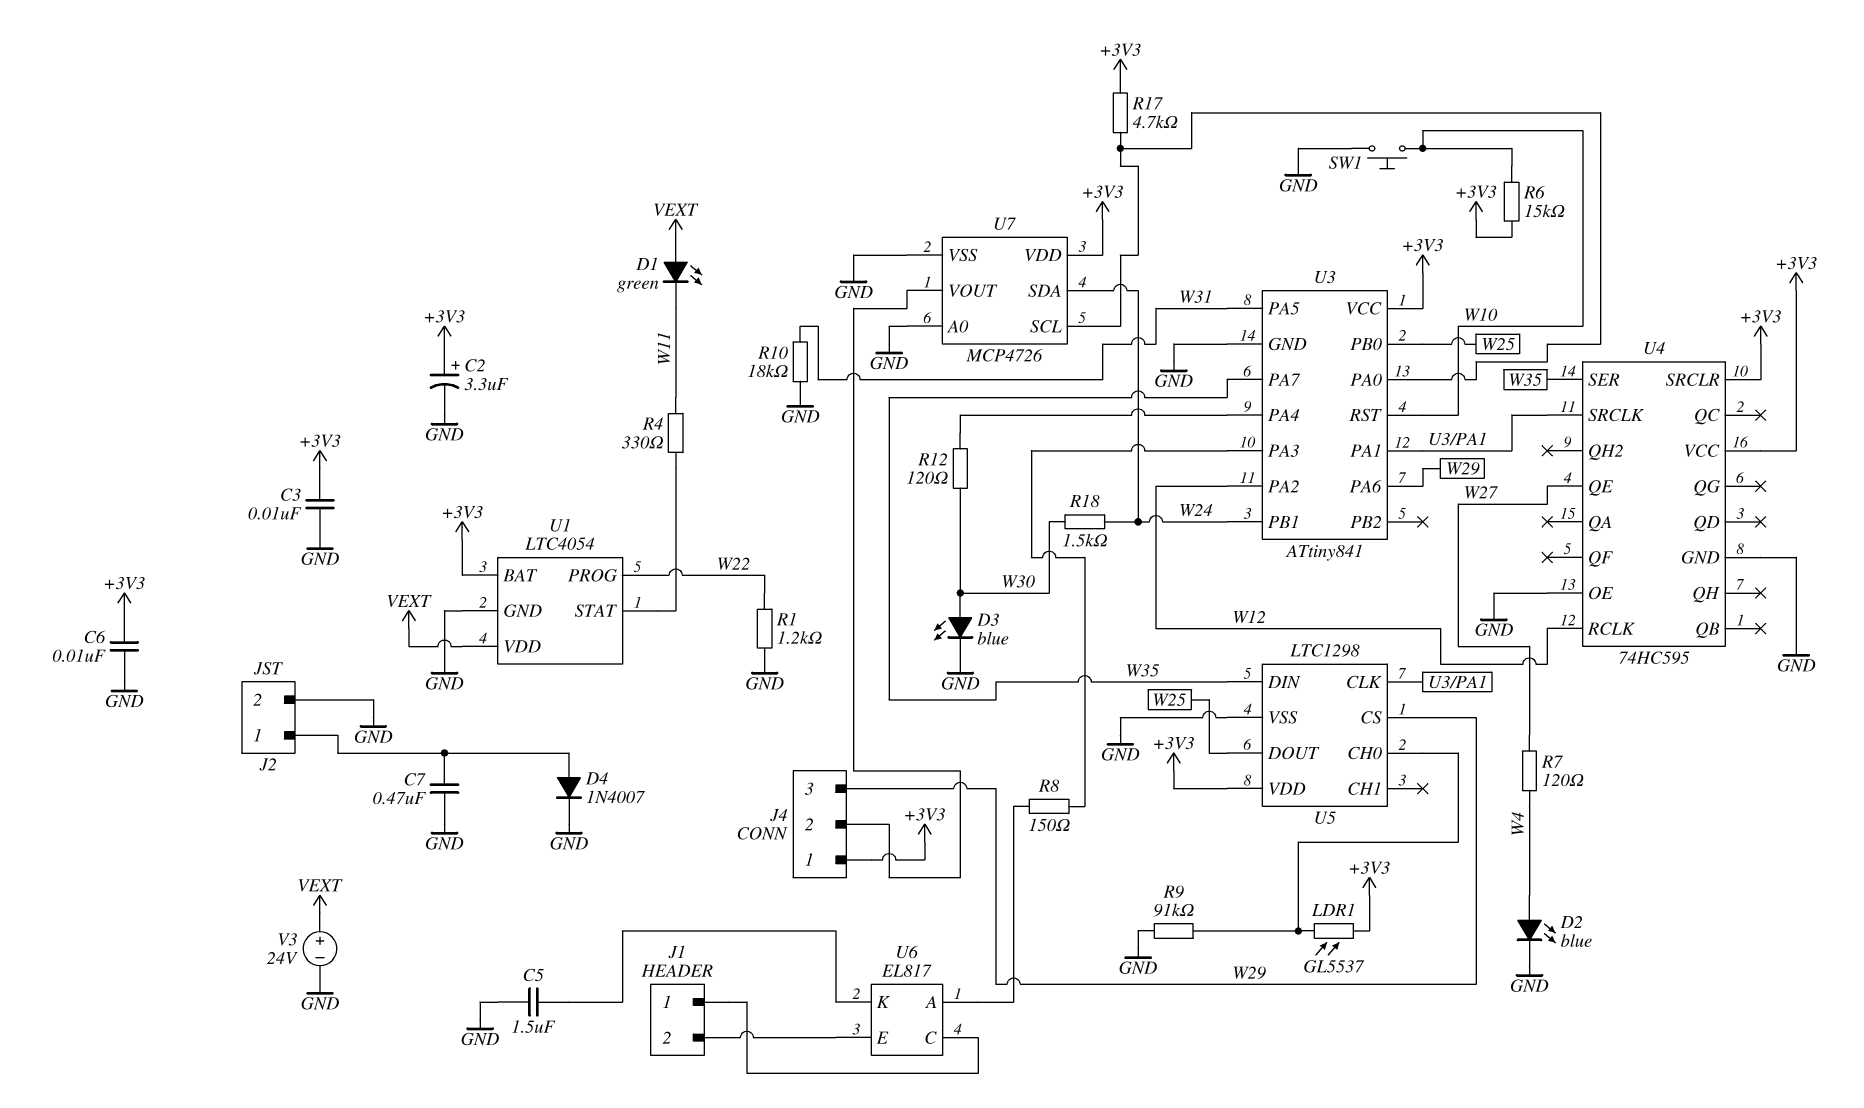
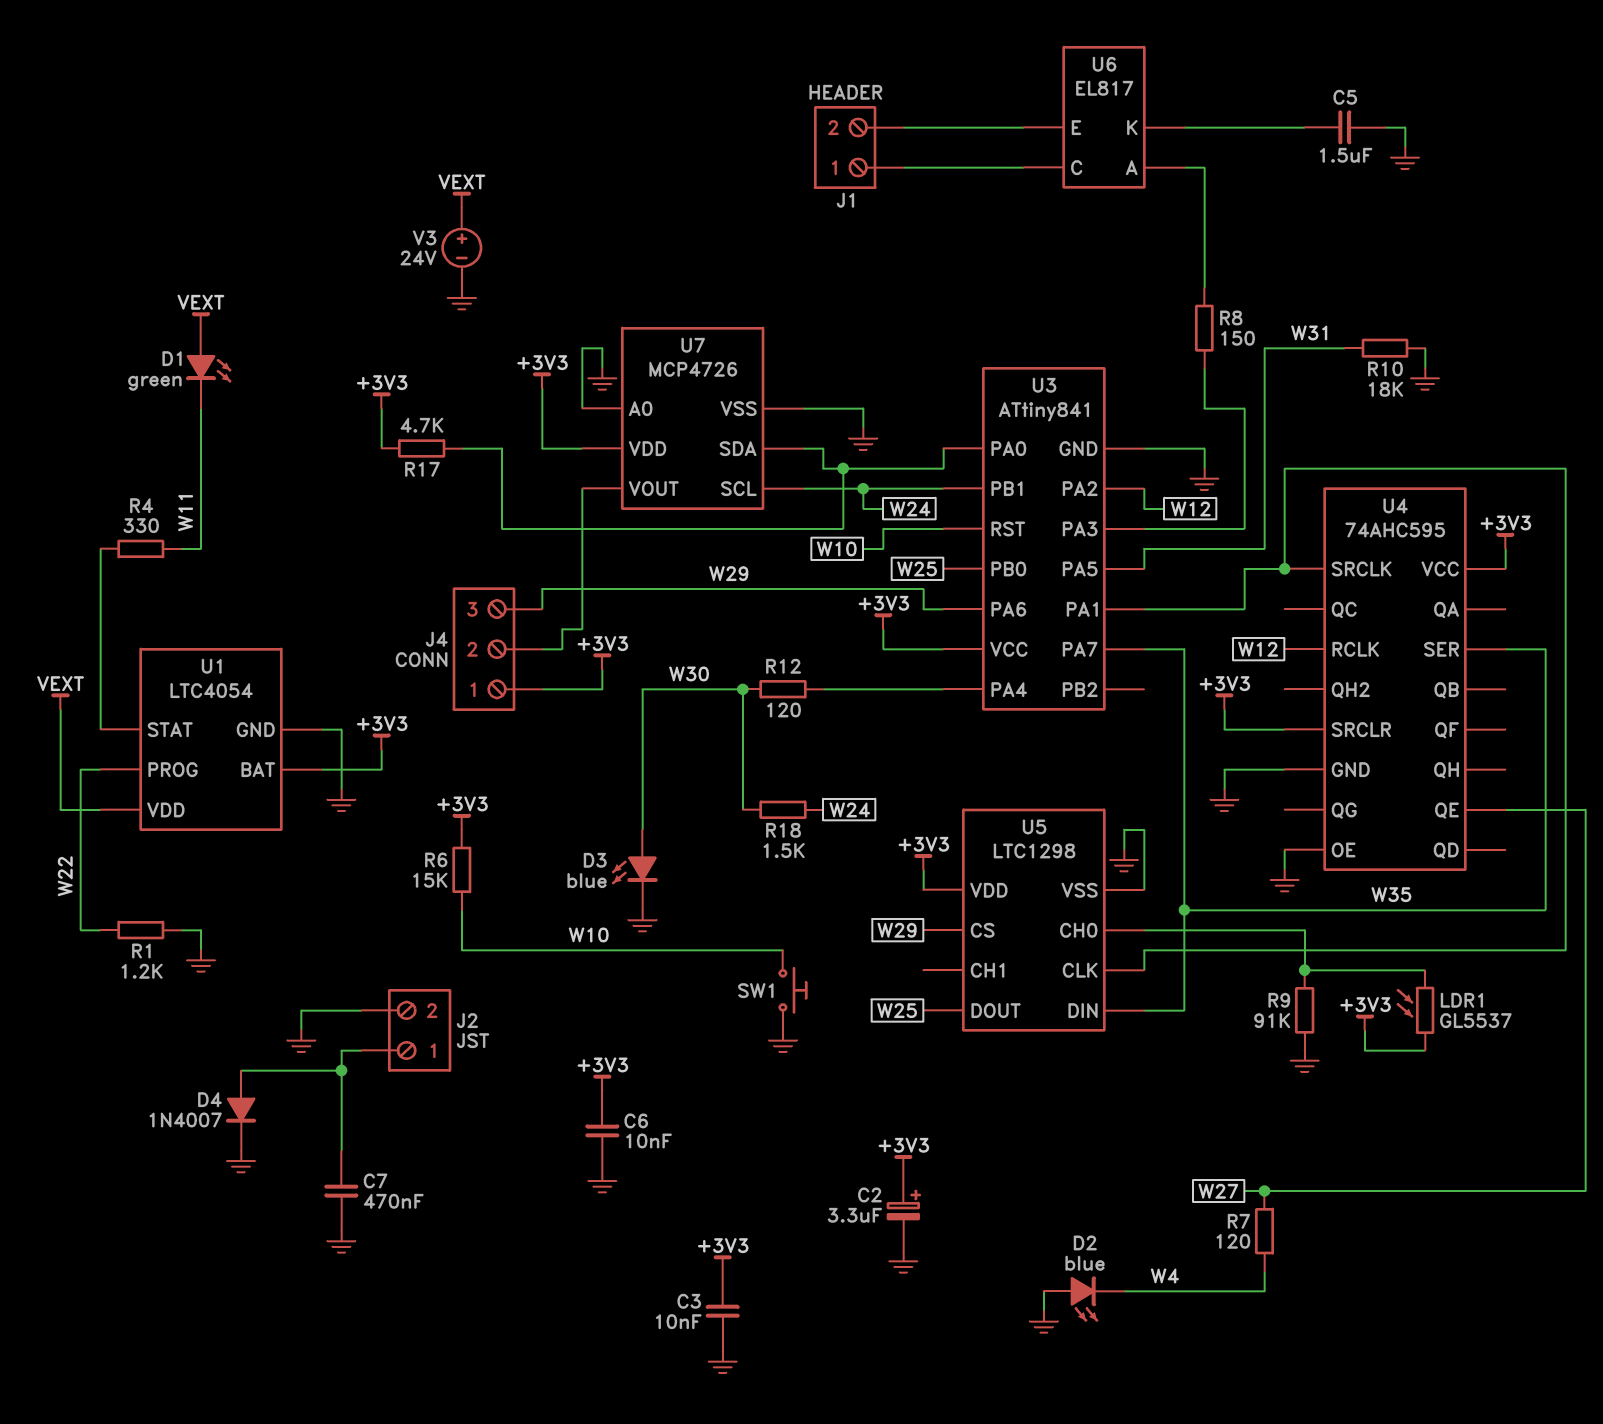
D2: LED blue (A W4, K GND) -> LED blue (A GND, K W4)
U4: 74HC595 -> 74AHC595
U7 pin SCL: U3/PA0 -> W24
U7 pin SDA: W24 -> U3/PA0

